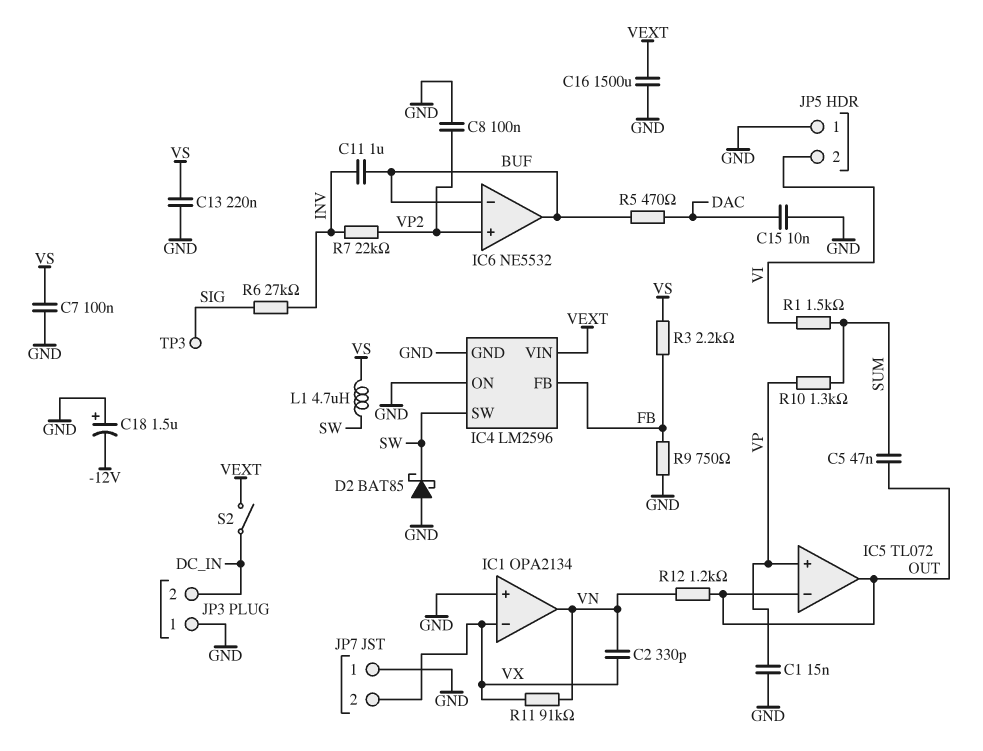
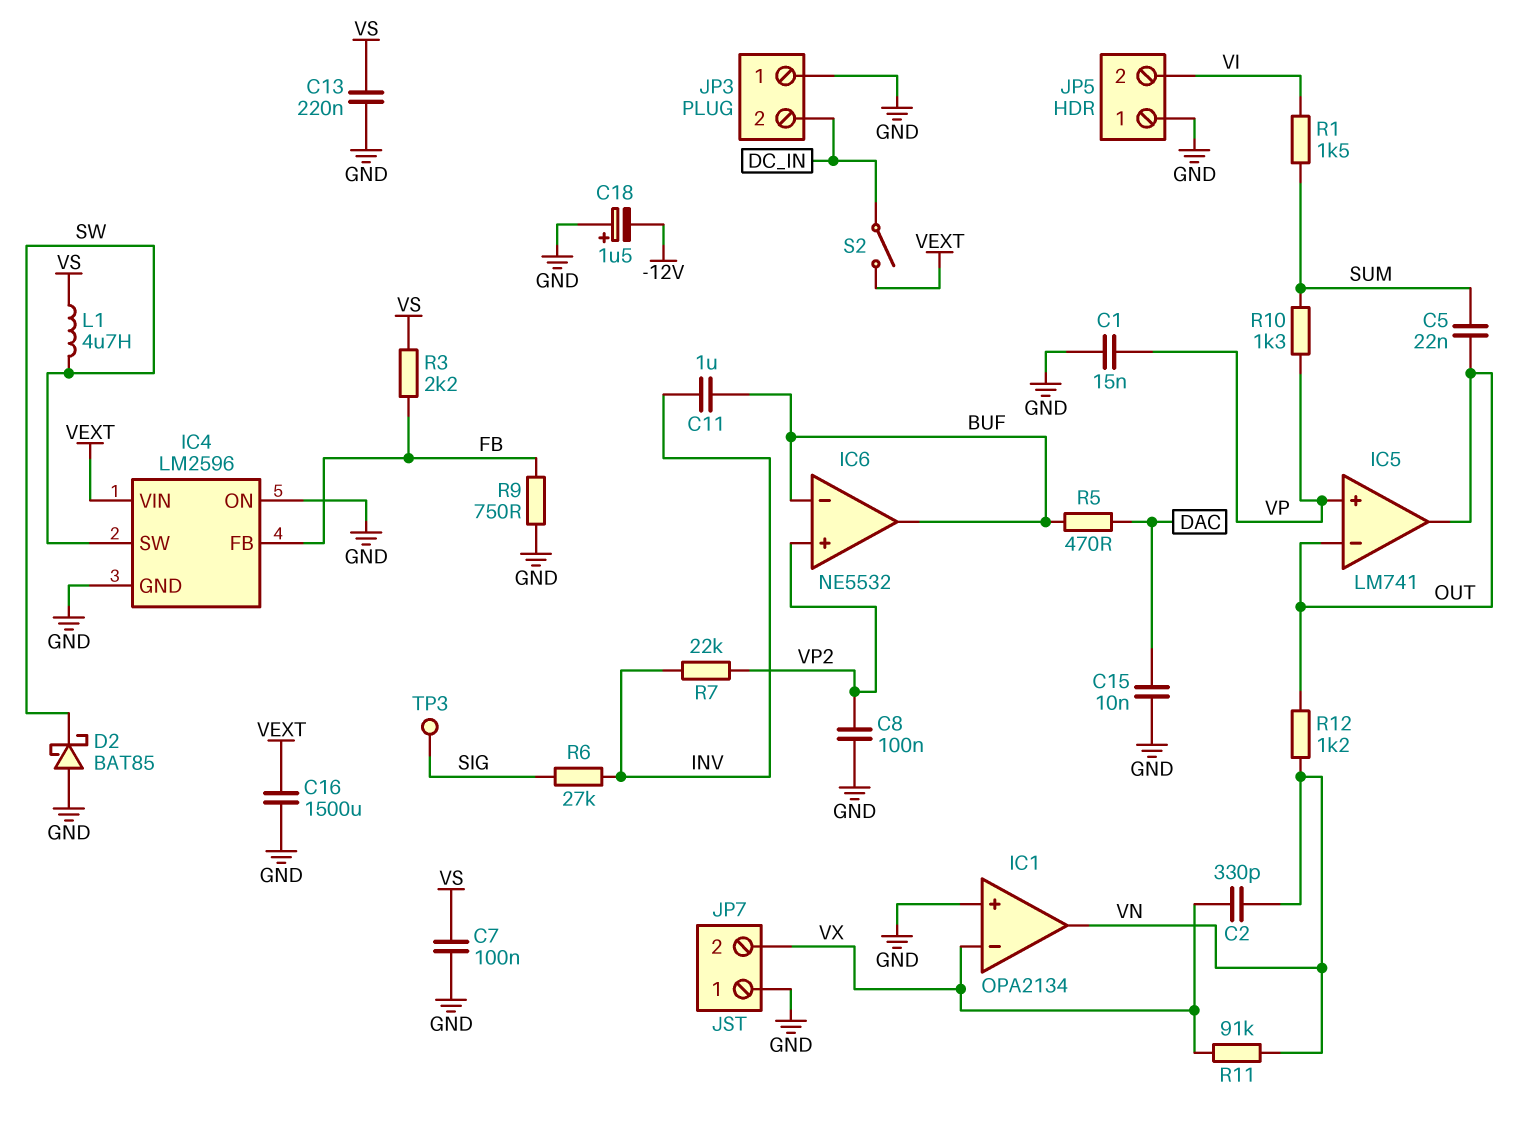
C5: 47nF (OUT, SUM) -> 22nF (OUT, SUM)
IC5: TL072 -> LM741

